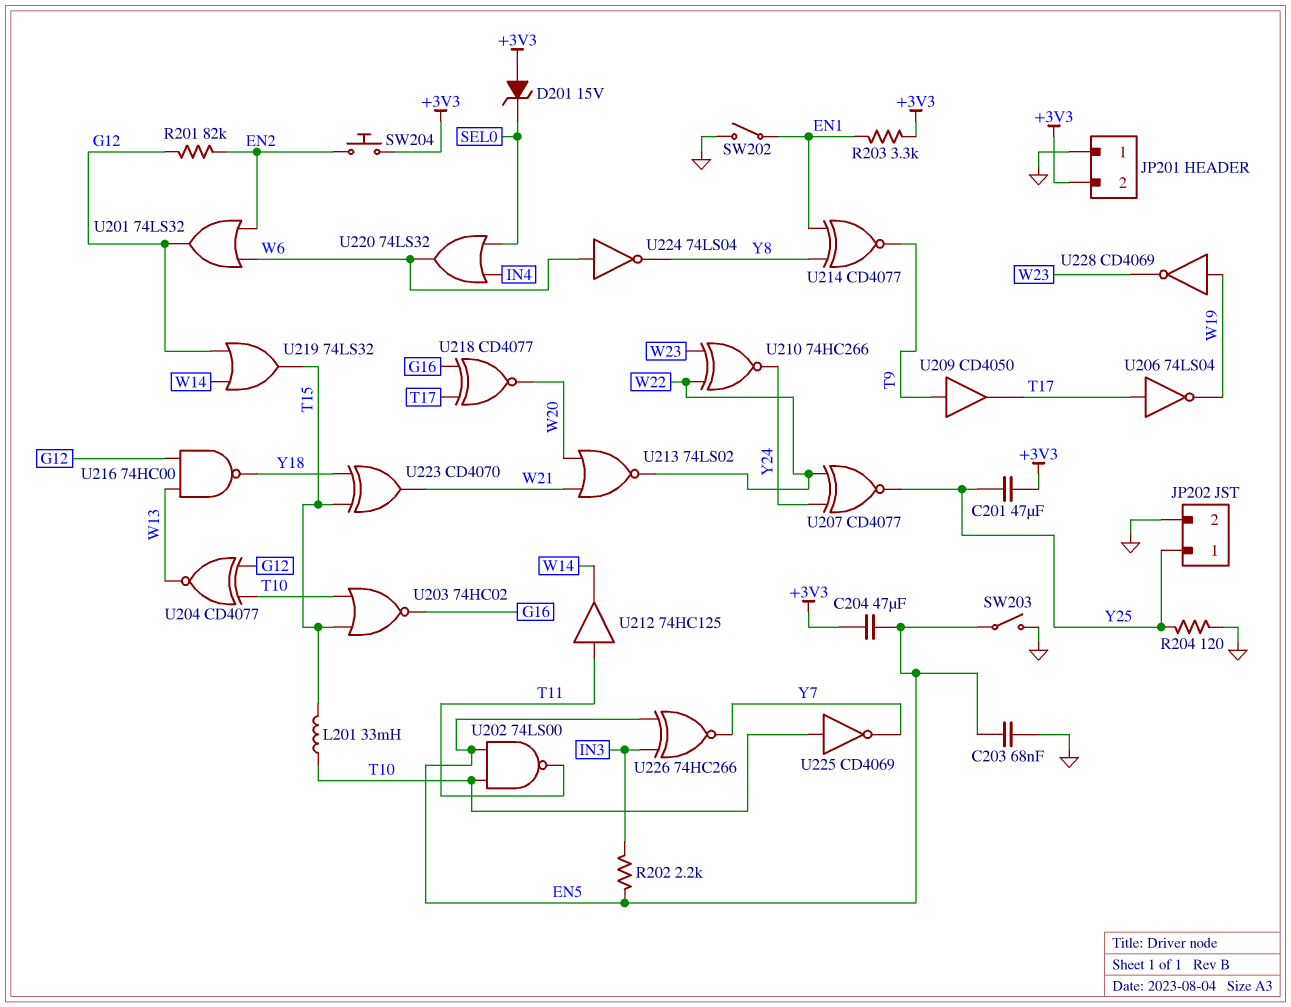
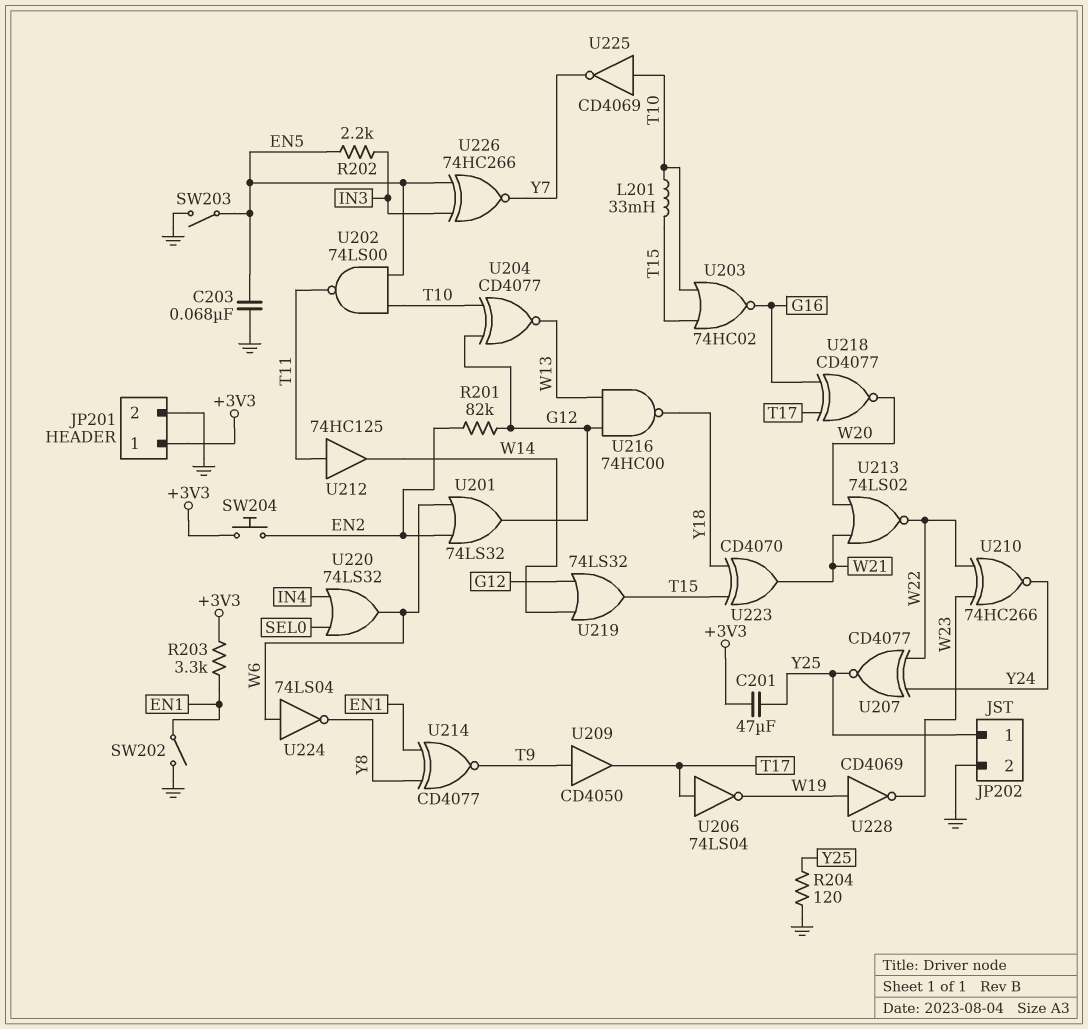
C204: 47uF (+3V3, EN5) -> none
D201: zener 15V (A +3V3, K SEL0) -> none
JP201 pin 1: GND -> +3V3
JP201 pin 2: +3V3 -> GND

